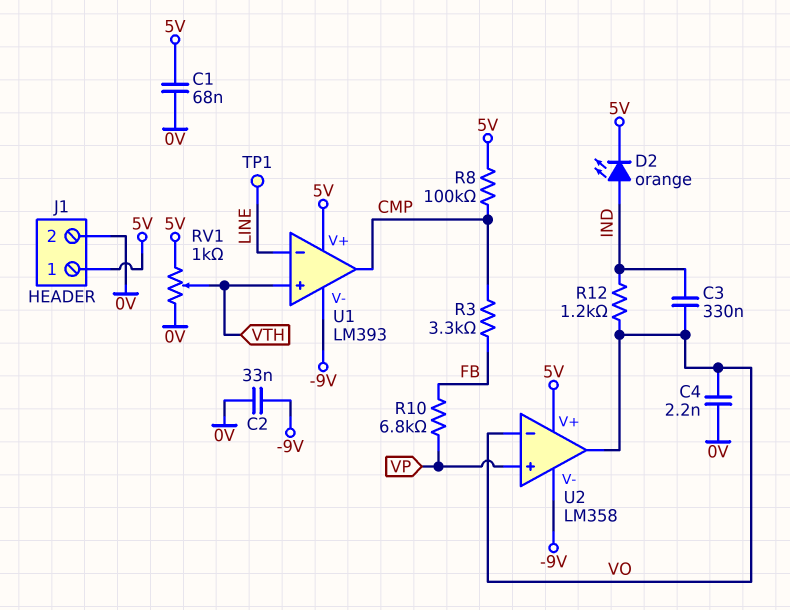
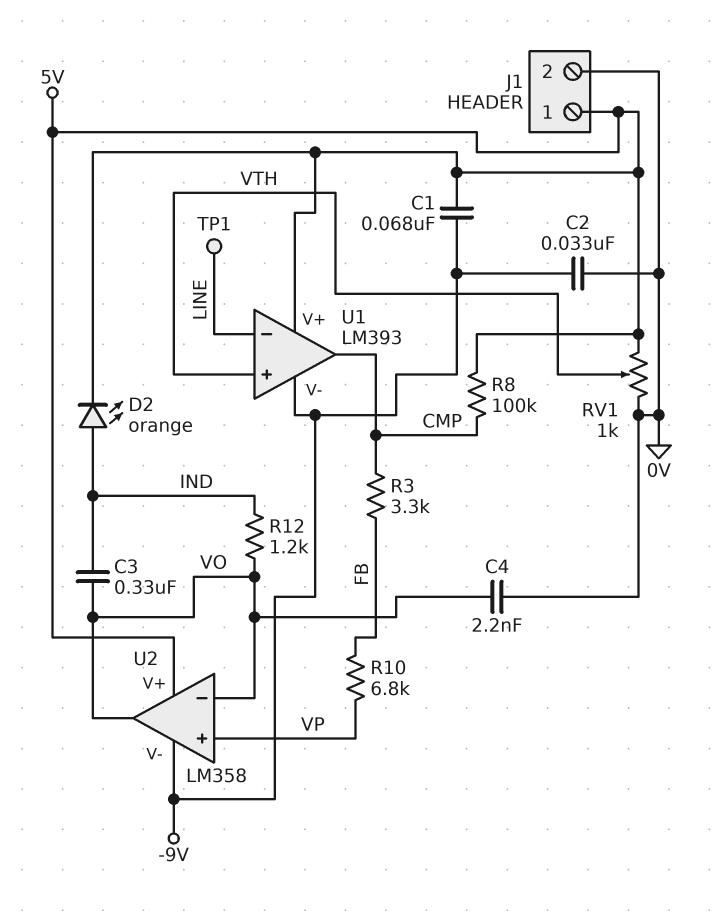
C1: 68nF (0V, 5V) -> 68nF (-9V, 5V)

